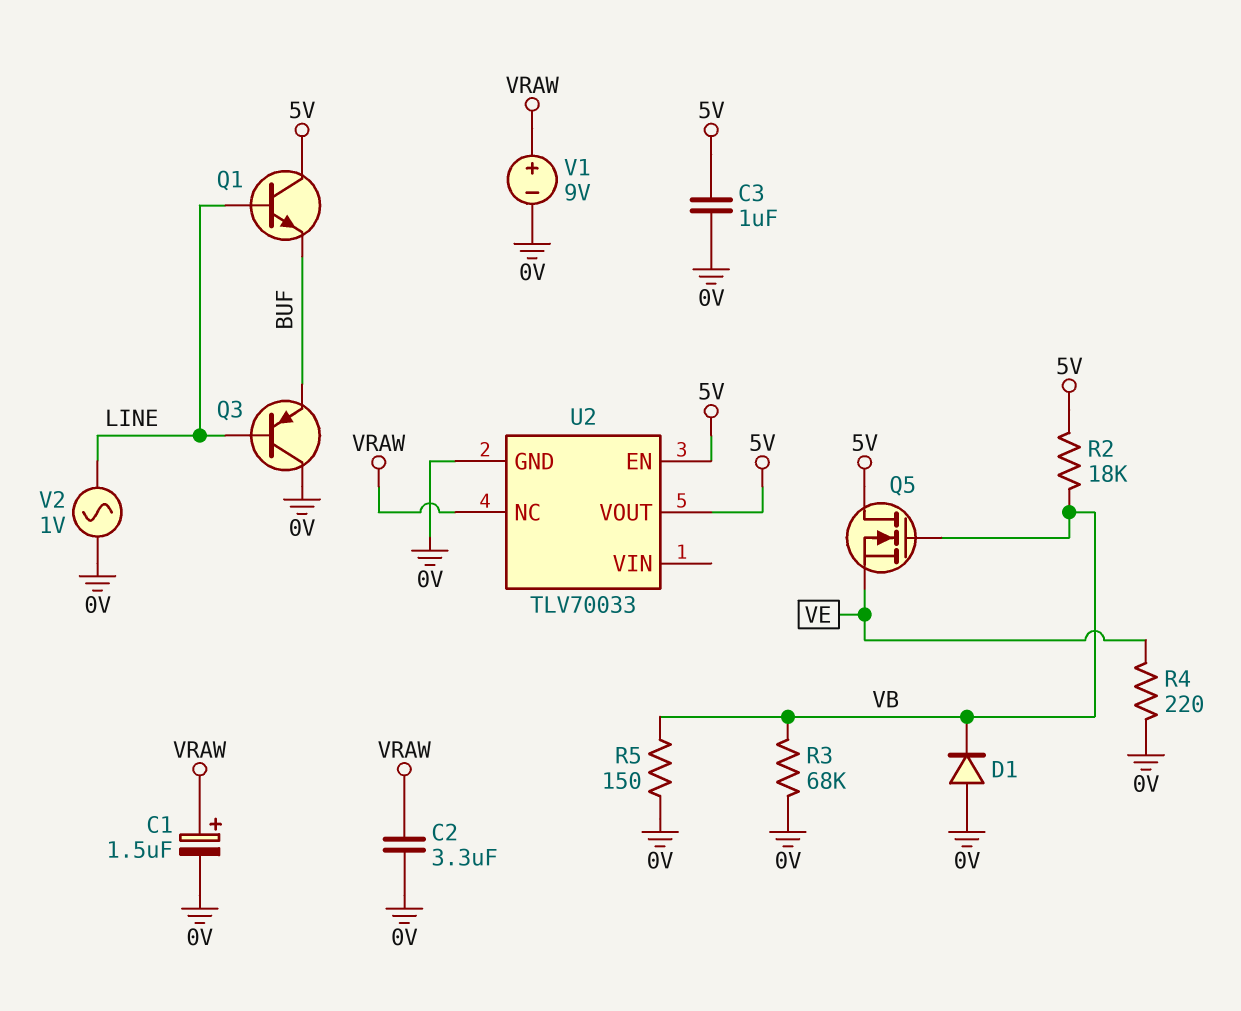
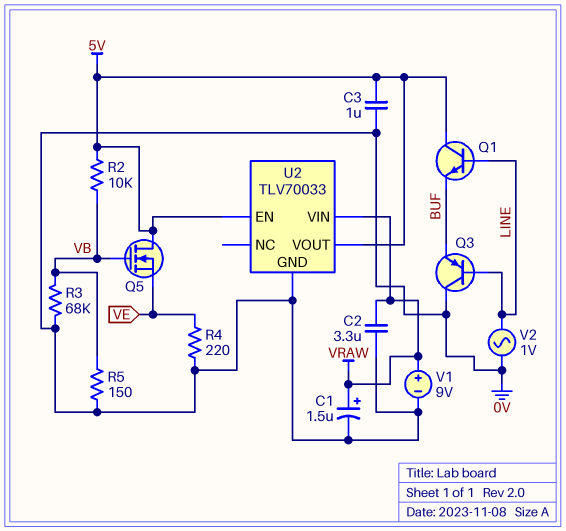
D1: diode (A 0V, K VB) -> none
R2: 18k (5V, VB) -> 10k (5V, VB)
U2 pin NC: VRAW -> none
U2 pin VIN: none -> VRAW

